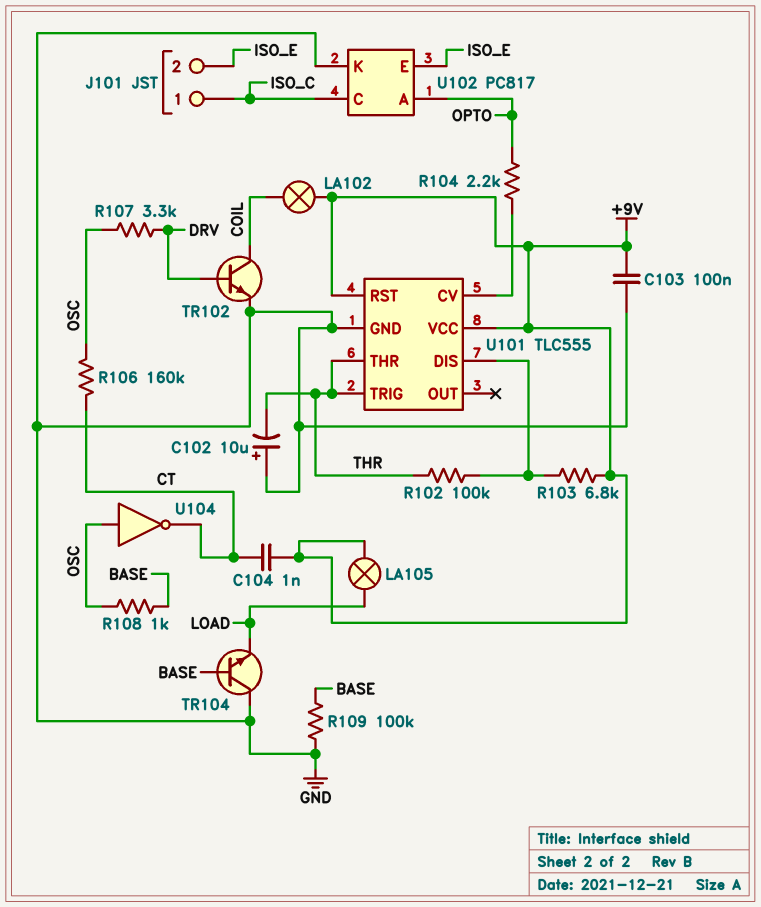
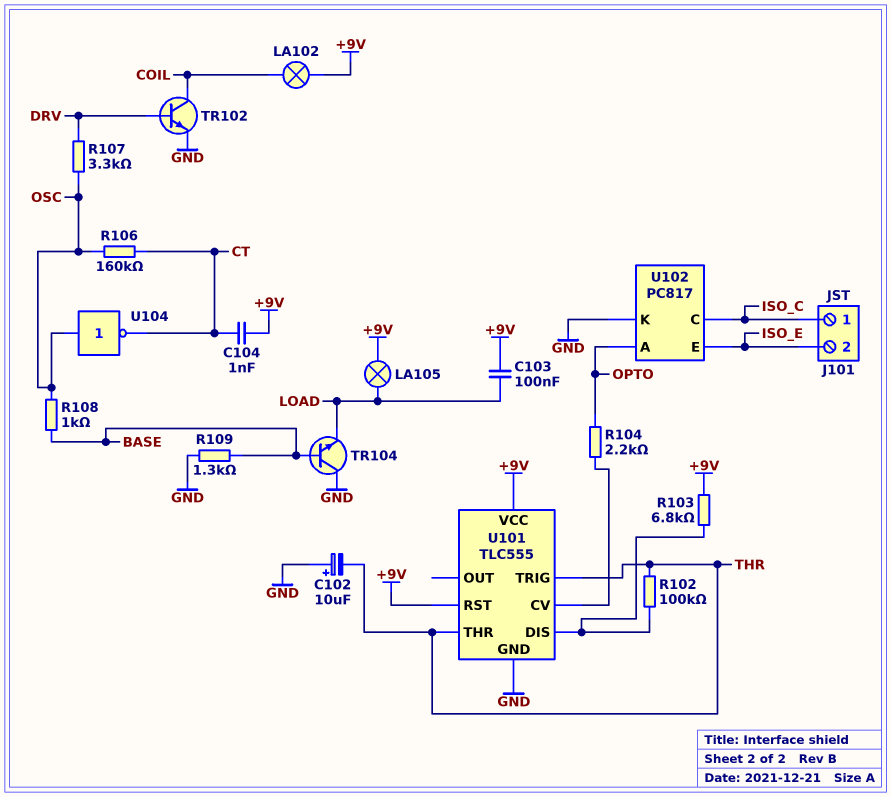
C103: 100nF (+9V, GND) -> 100nF (+9V, LOAD)
R109: 100k (BASE, GND) -> 1.3k (BASE, GND)

